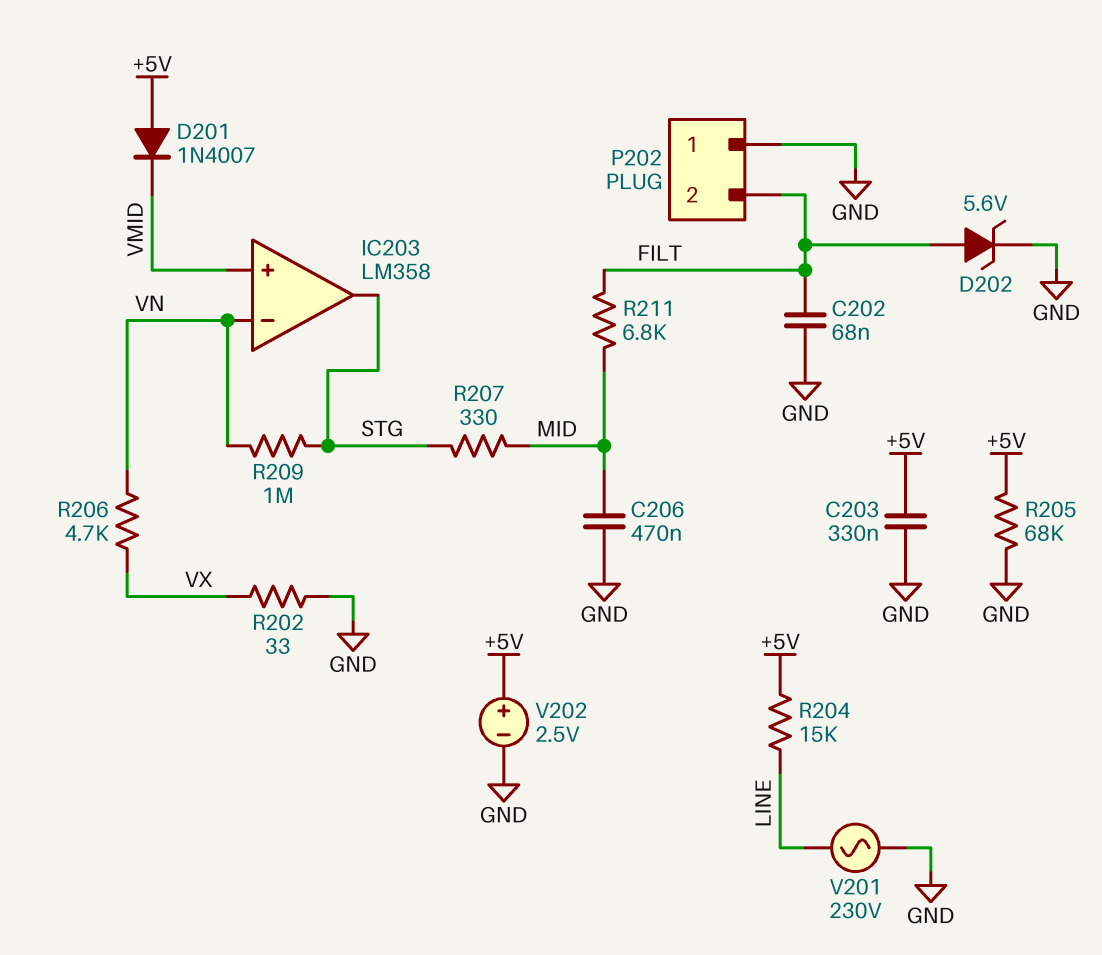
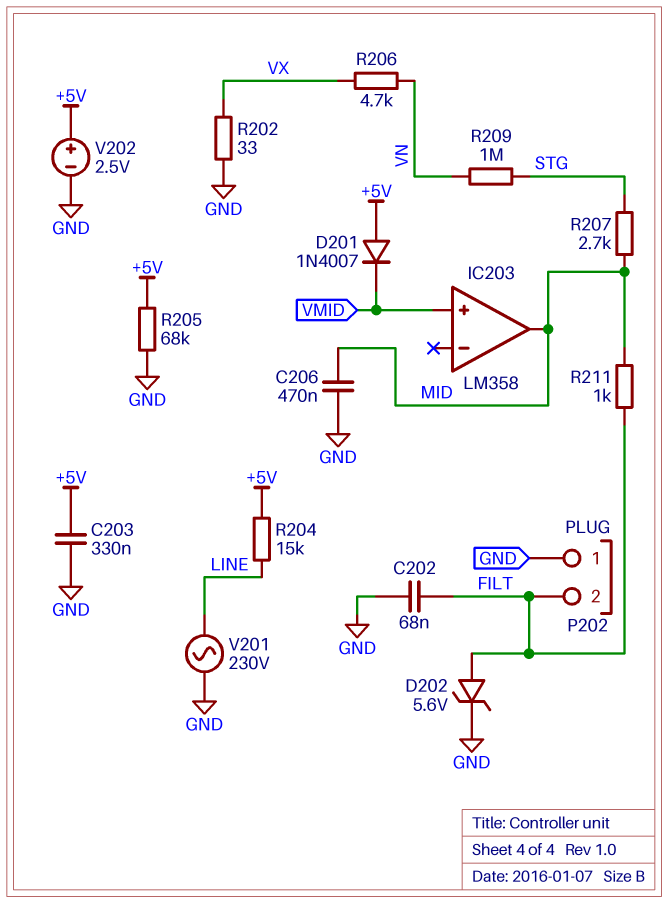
IC203 pin in-: VN -> none
IC203 pin out: STG -> MID
R207: 330 (MID, STG) -> 2.7k (MID, STG)
R211: 6.8k (FILT, MID) -> 1k (FILT, MID)

